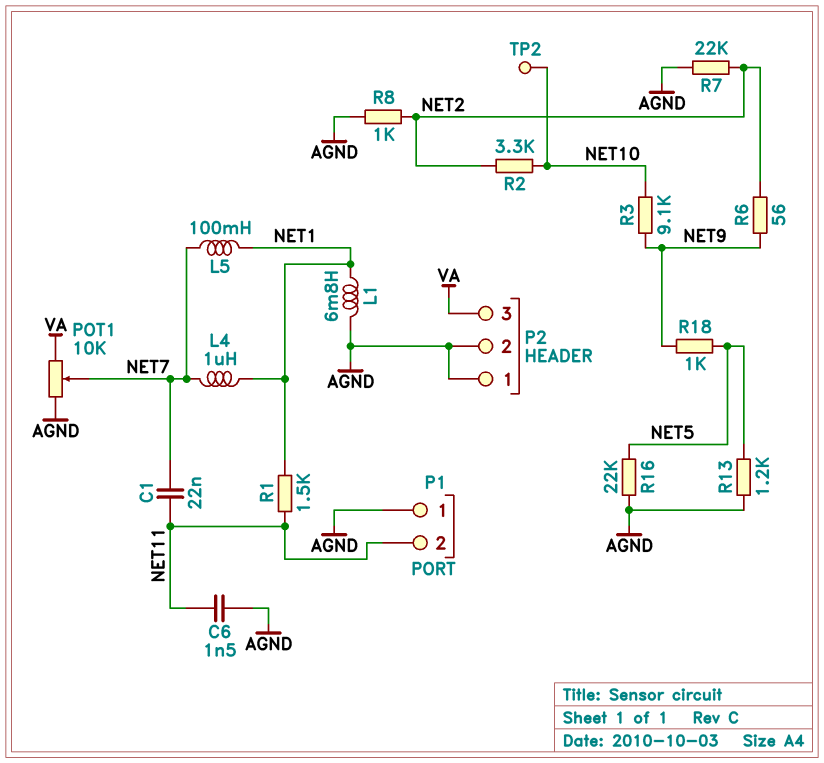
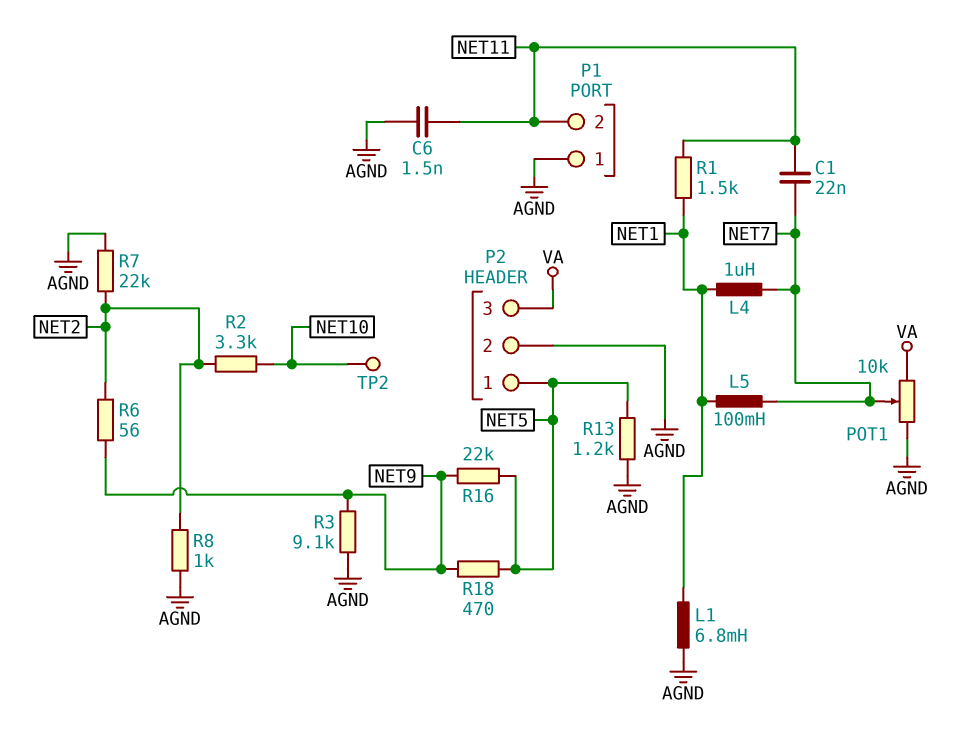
P2 pin 1: AGND -> NET5
R3: 9.1k (NET9, NET10) -> 9.1k (AGND, NET9)
R16: 22k (AGND, NET5) -> 22k (NET5, NET9)
R18: 1k (NET5, NET9) -> 470 (NET5, NET9)

